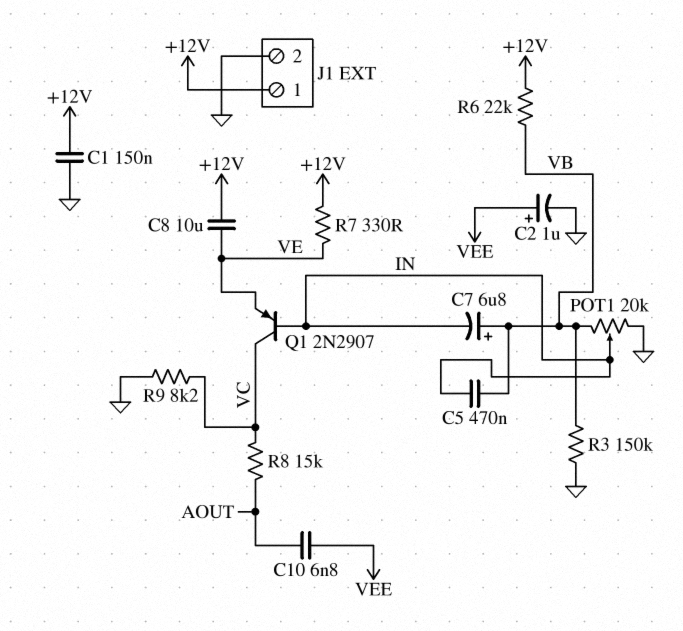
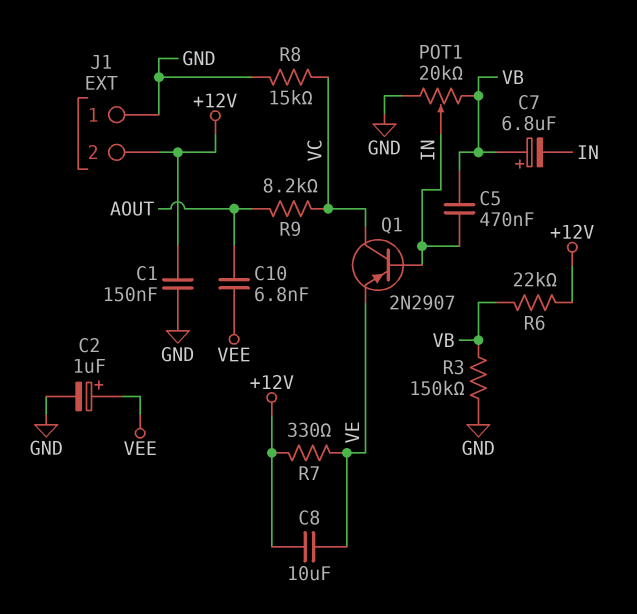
J1 pin 1: +12V -> GND
J1 pin 2: GND -> +12V
R8: 15k (AOUT, VC) -> 15k (GND, VC)
R9: 8.2k (GND, VC) -> 8.2k (AOUT, VC)

